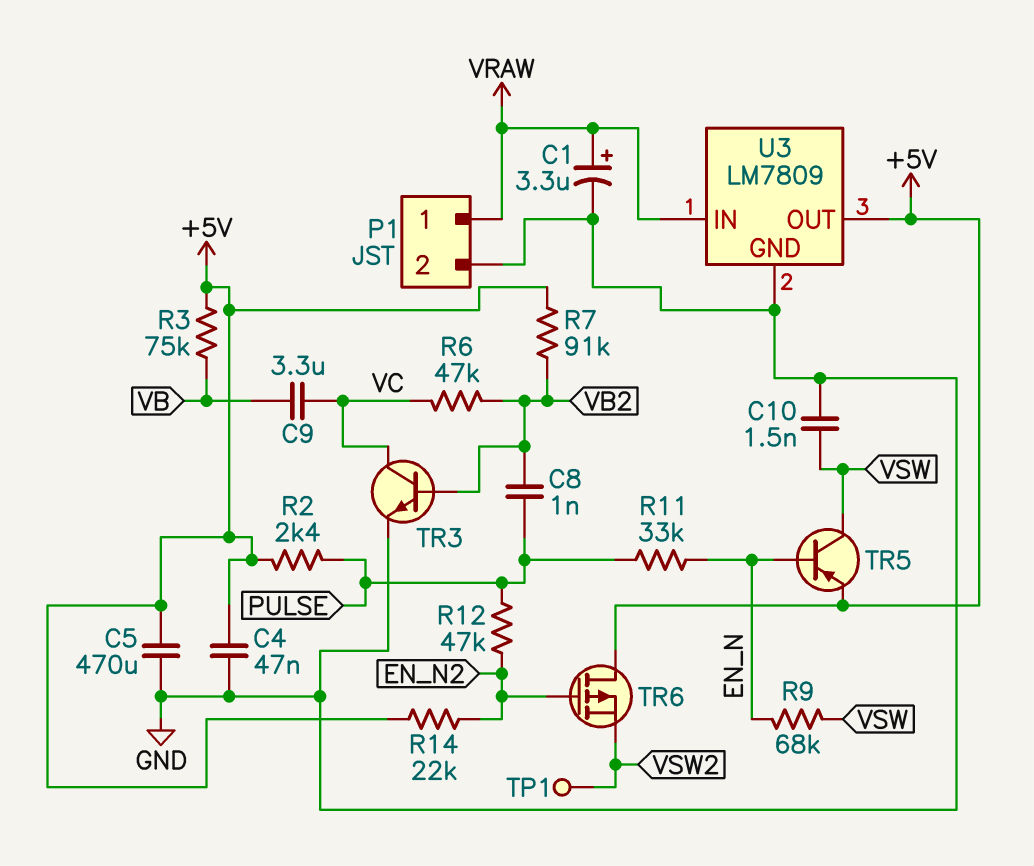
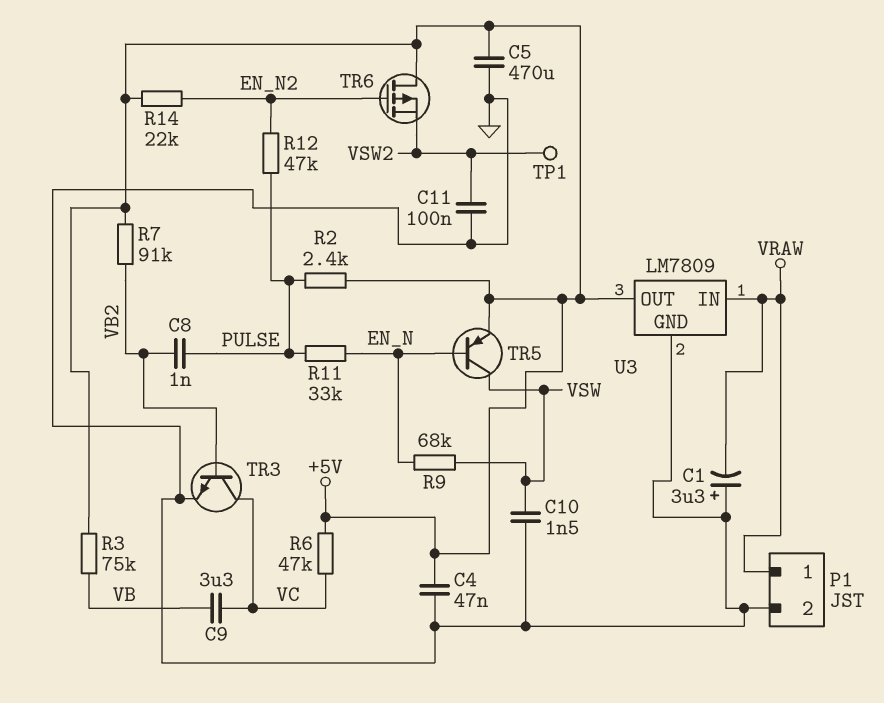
C1: 3.3uF (plus VRAW, minus GND) -> 3.3uF (plus GND, minus VRAW)
C11: none -> 100nF (GND, VSW2)
R6: 47k (VB2, VC) -> 47k (+5V, VC)

